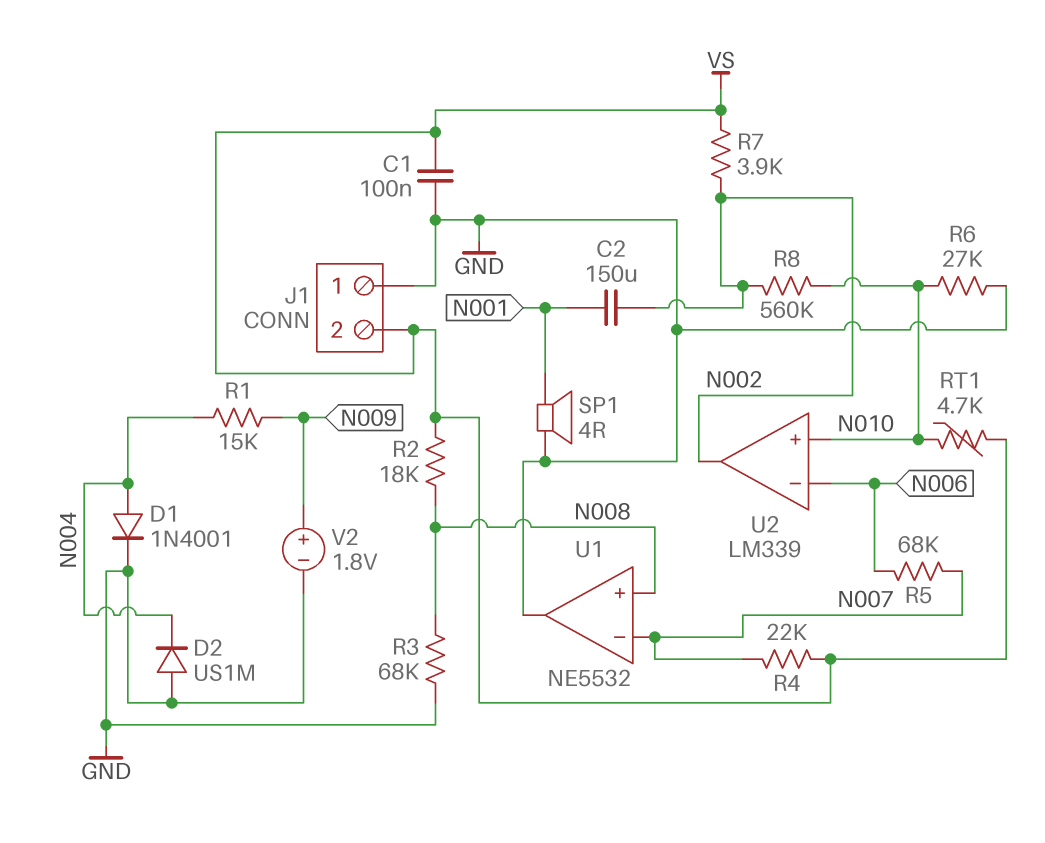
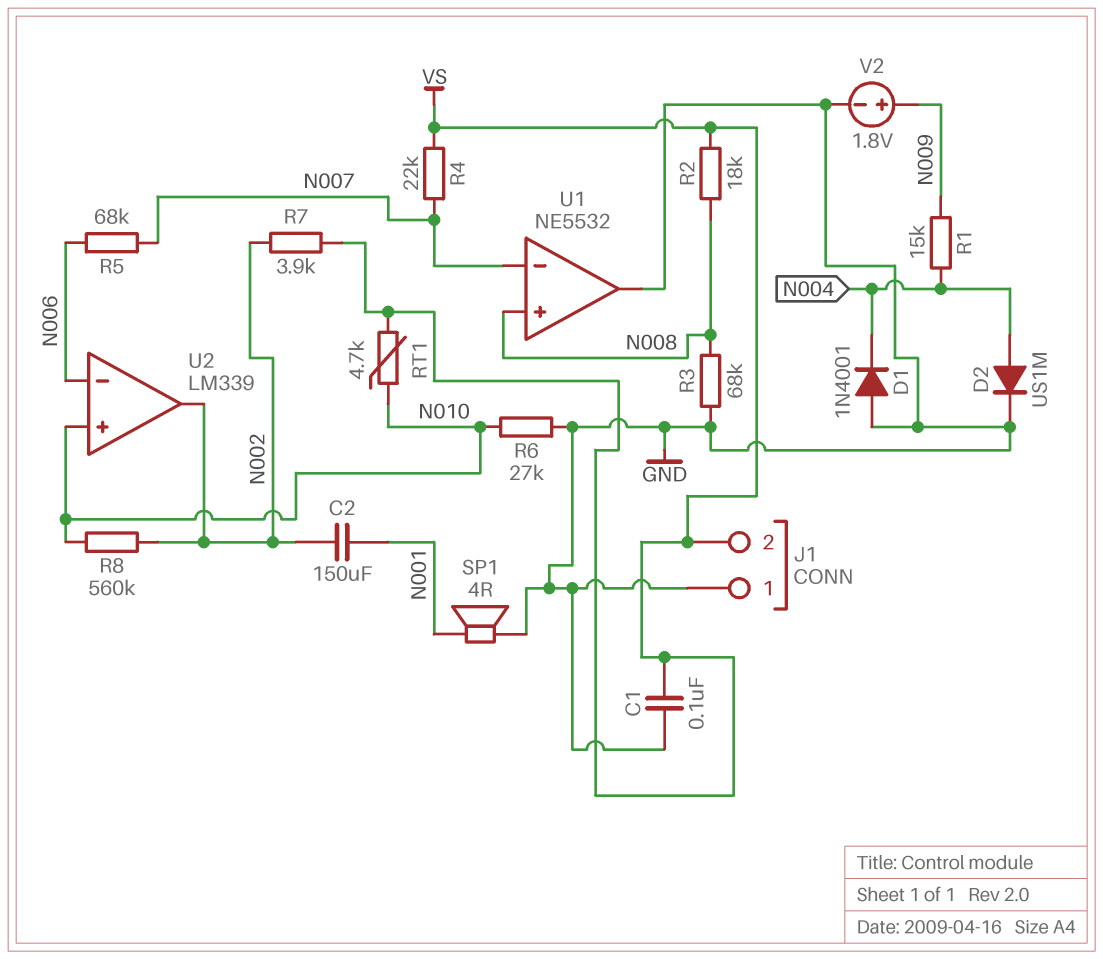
D1: diode 1N4001 (A N004, K GND) -> diode 1N4001 (A GND, K N004)
D2: diode US1M (A GND, K N004) -> diode US1M (A N004, K GND)

